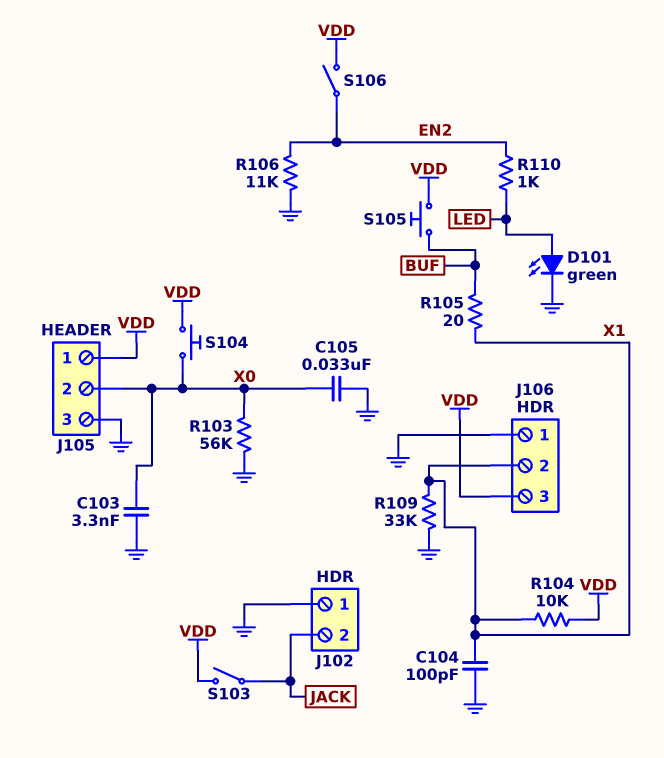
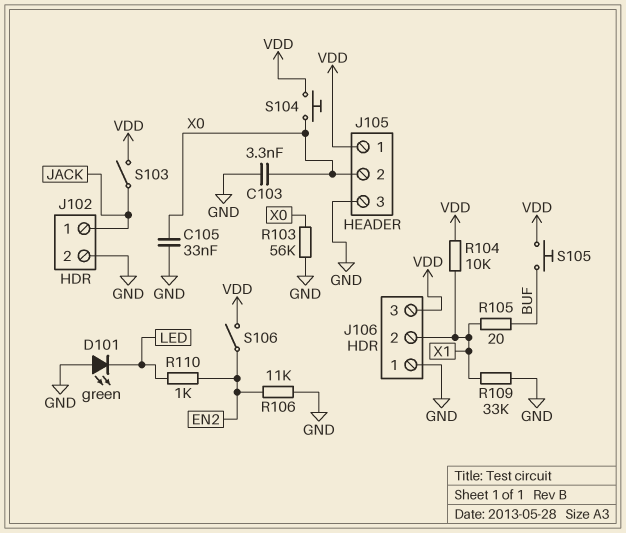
C104: 100pF (GND, X1) -> none
D101: LED green (A LED, K GND) -> LED green (A GND, K LED)
J102 pin 1: GND -> JACK
J102 pin 2: JACK -> GND

